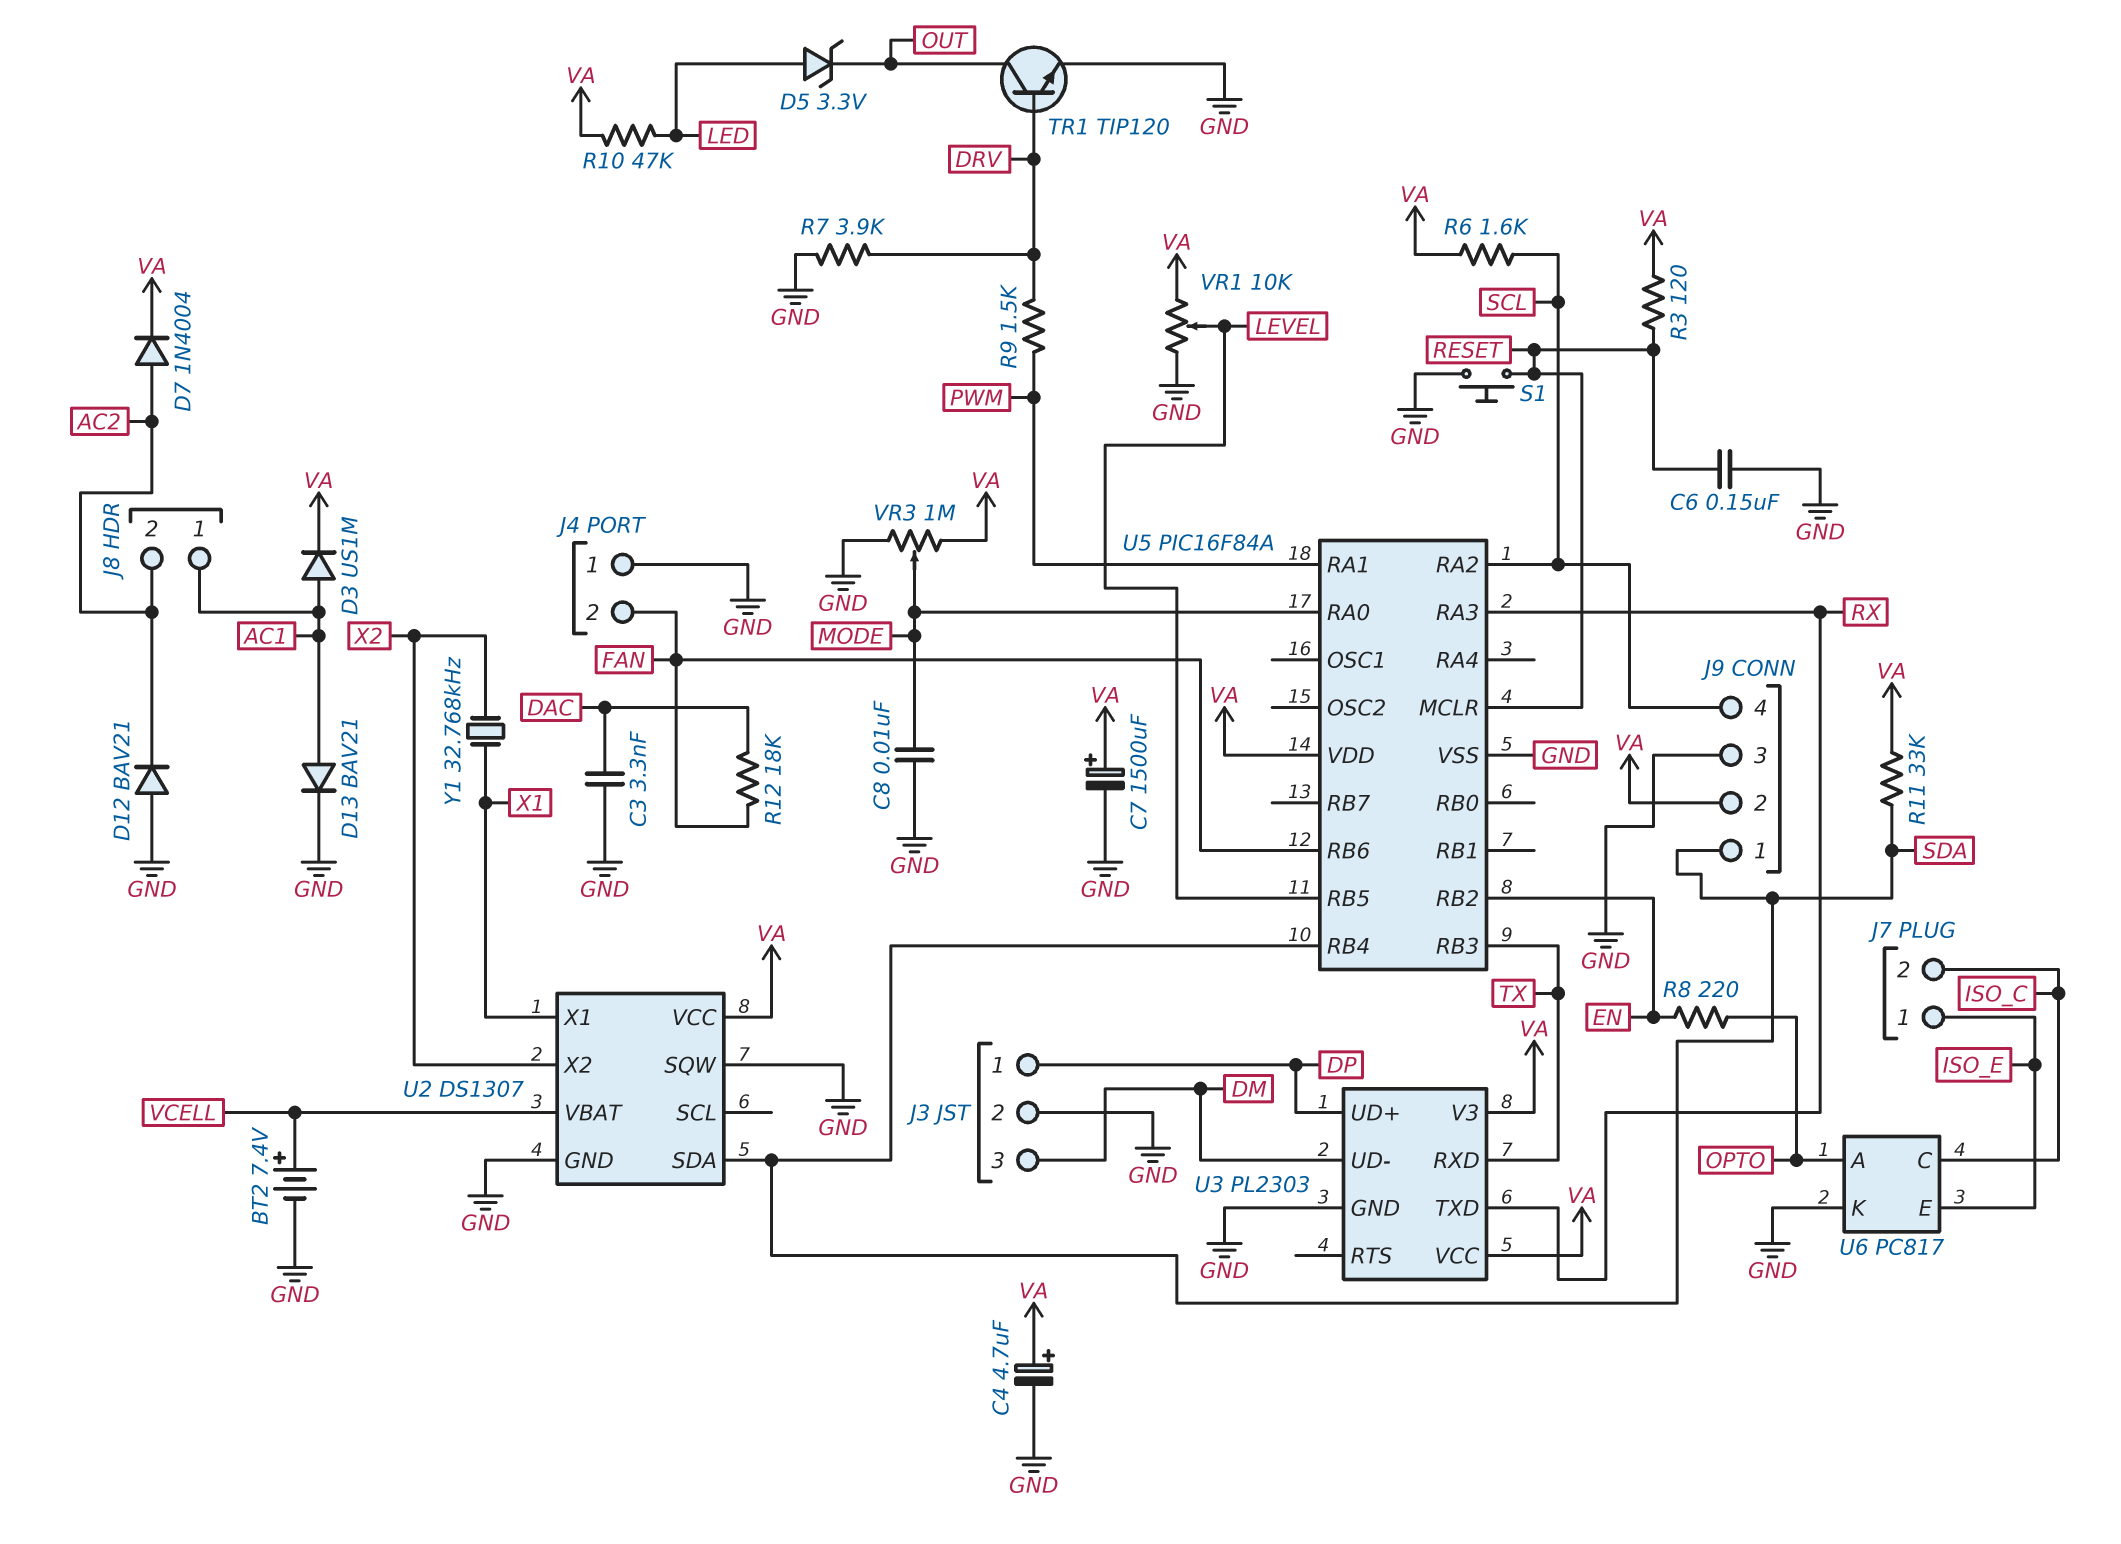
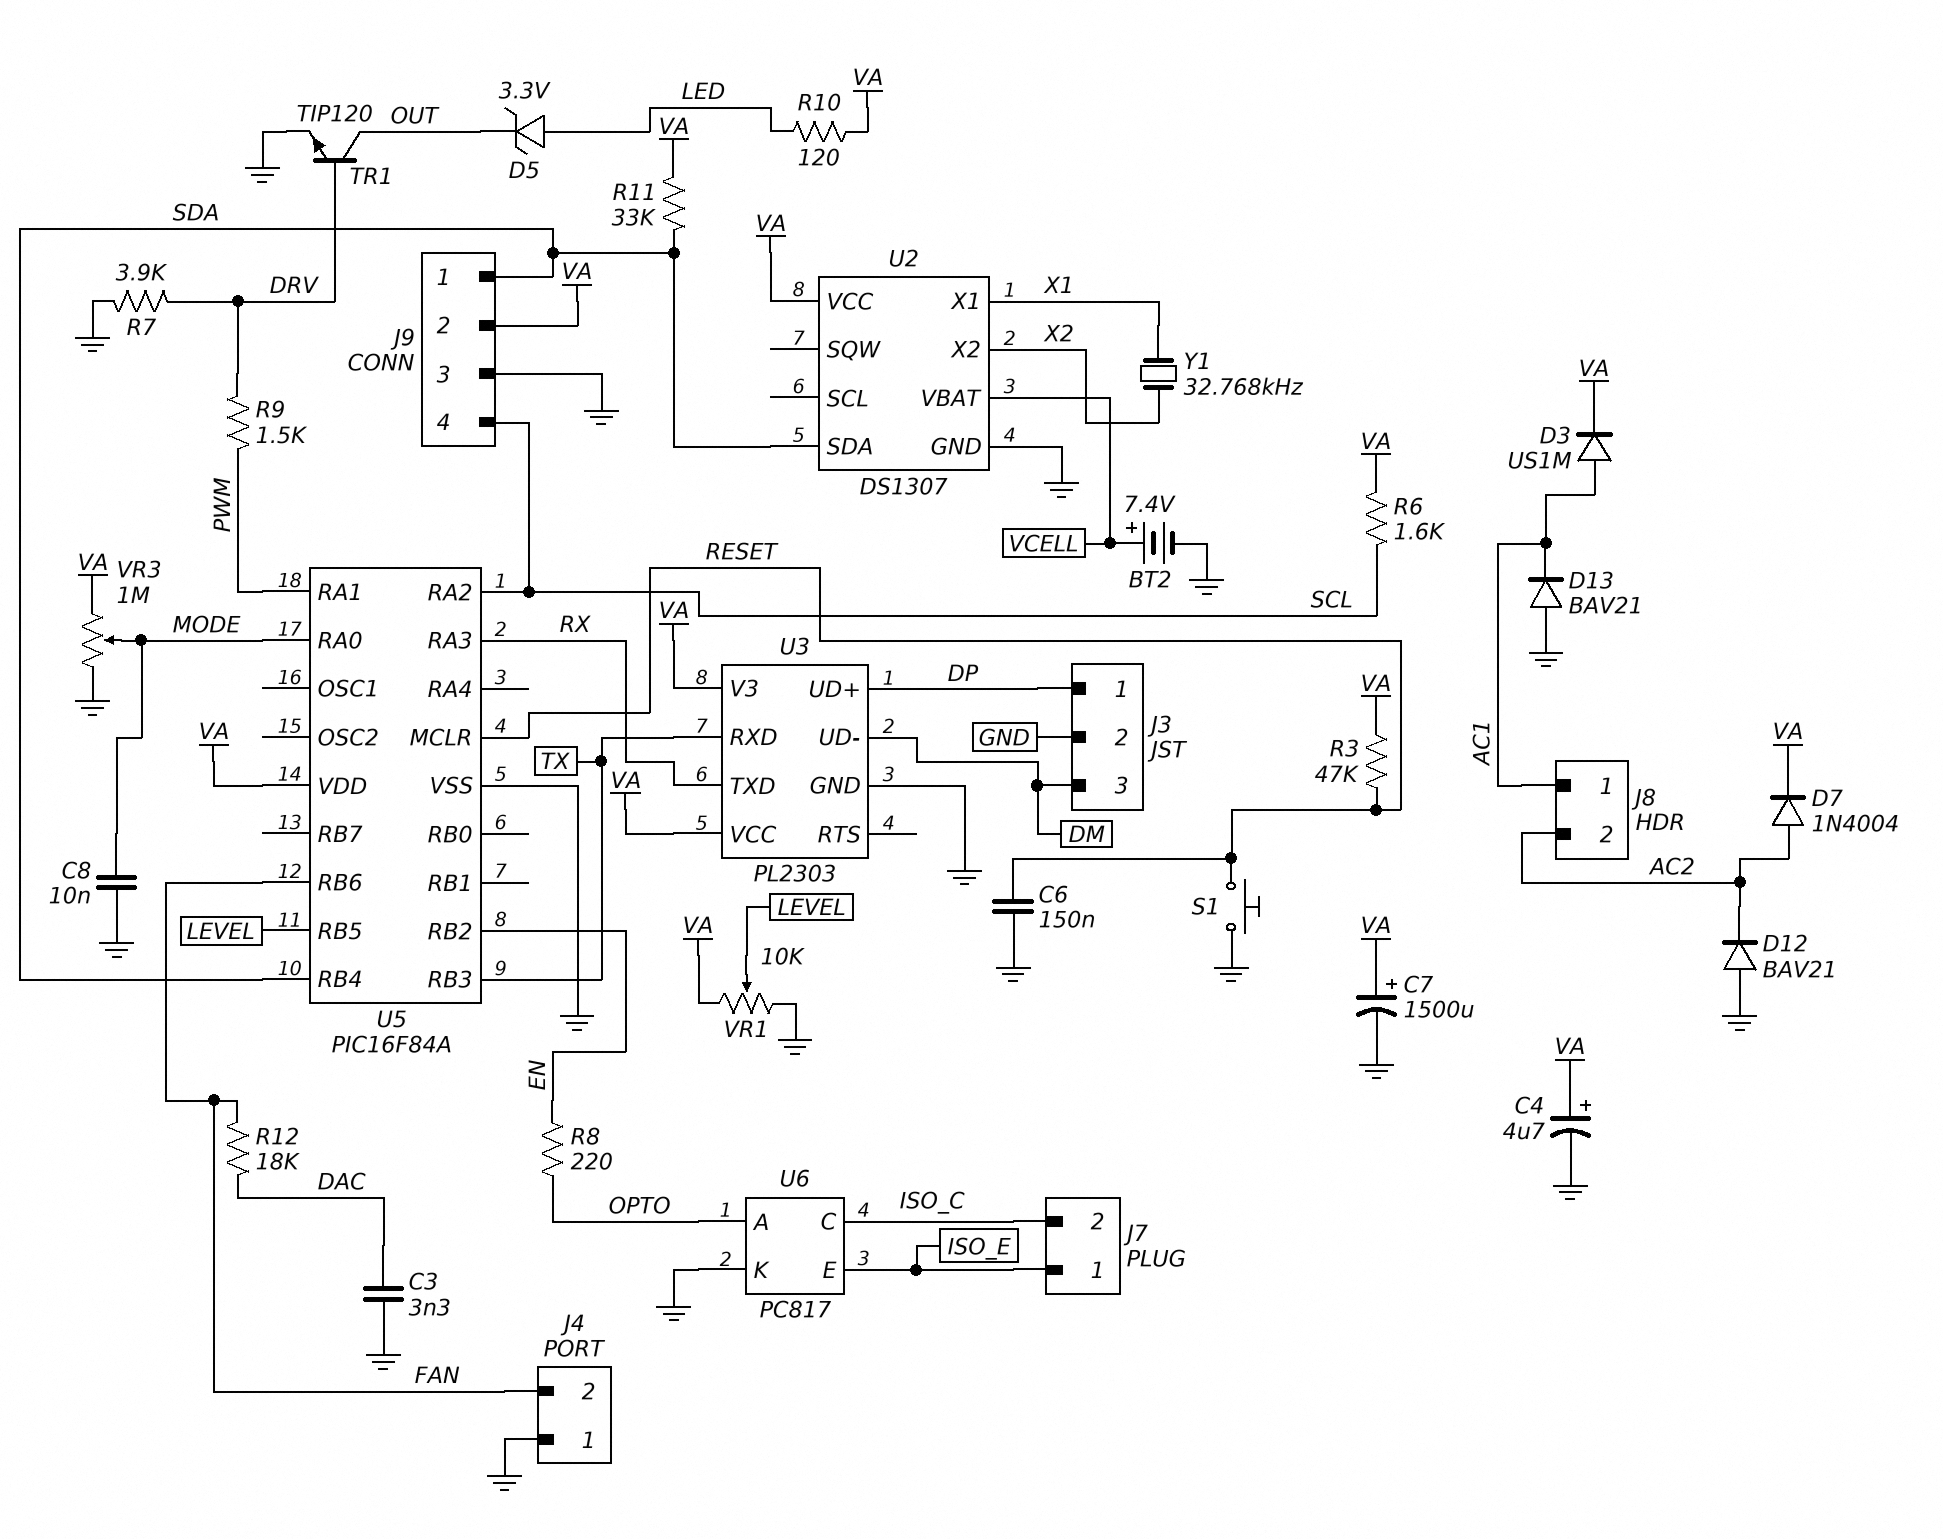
D13: diode BAV21 (A AC1, K GND) -> diode BAV21 (A GND, K AC1)
R3: 120 (RESET, VA) -> 47k (RESET, VA)
R10: 47k (LED, VA) -> 120 (LED, VA)
U2 pin SQW: GND -> none

